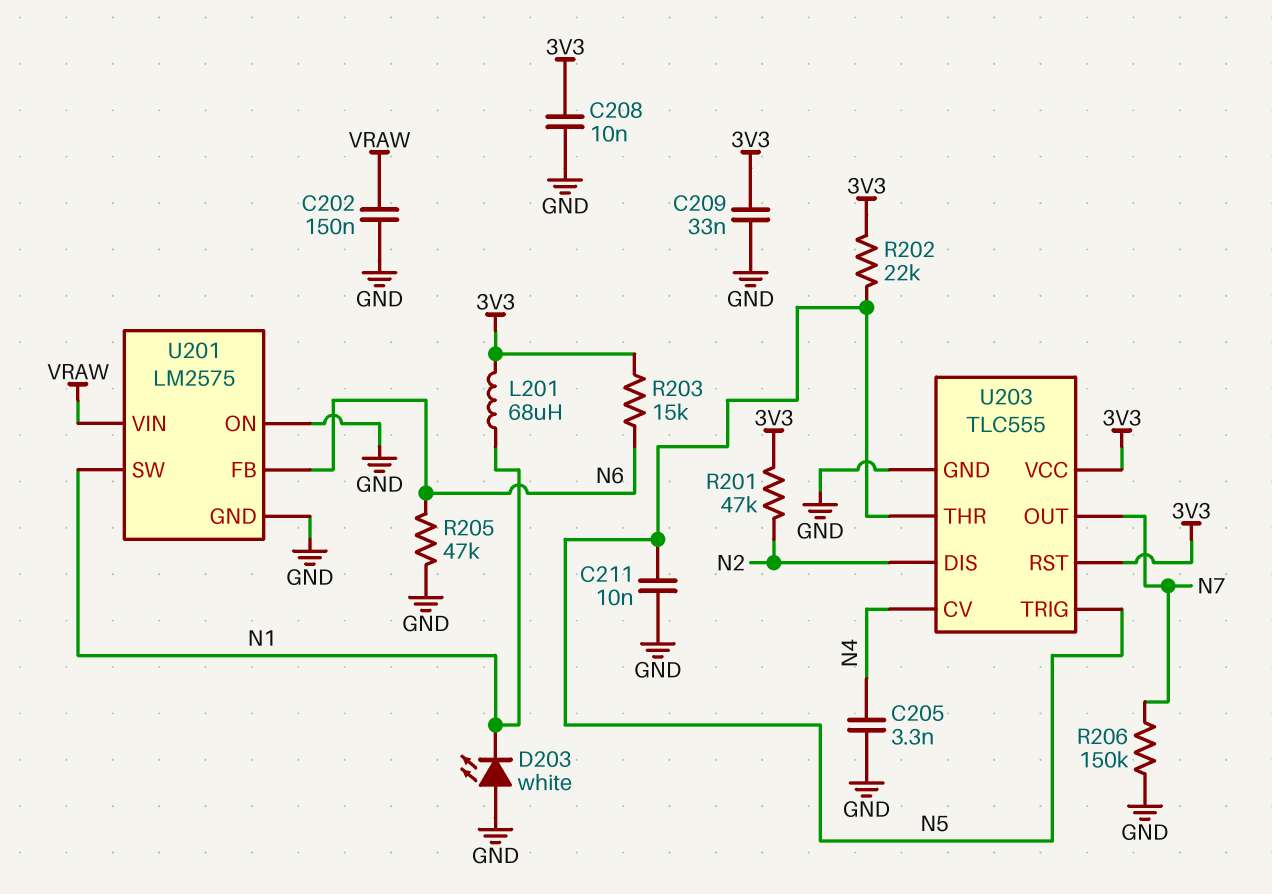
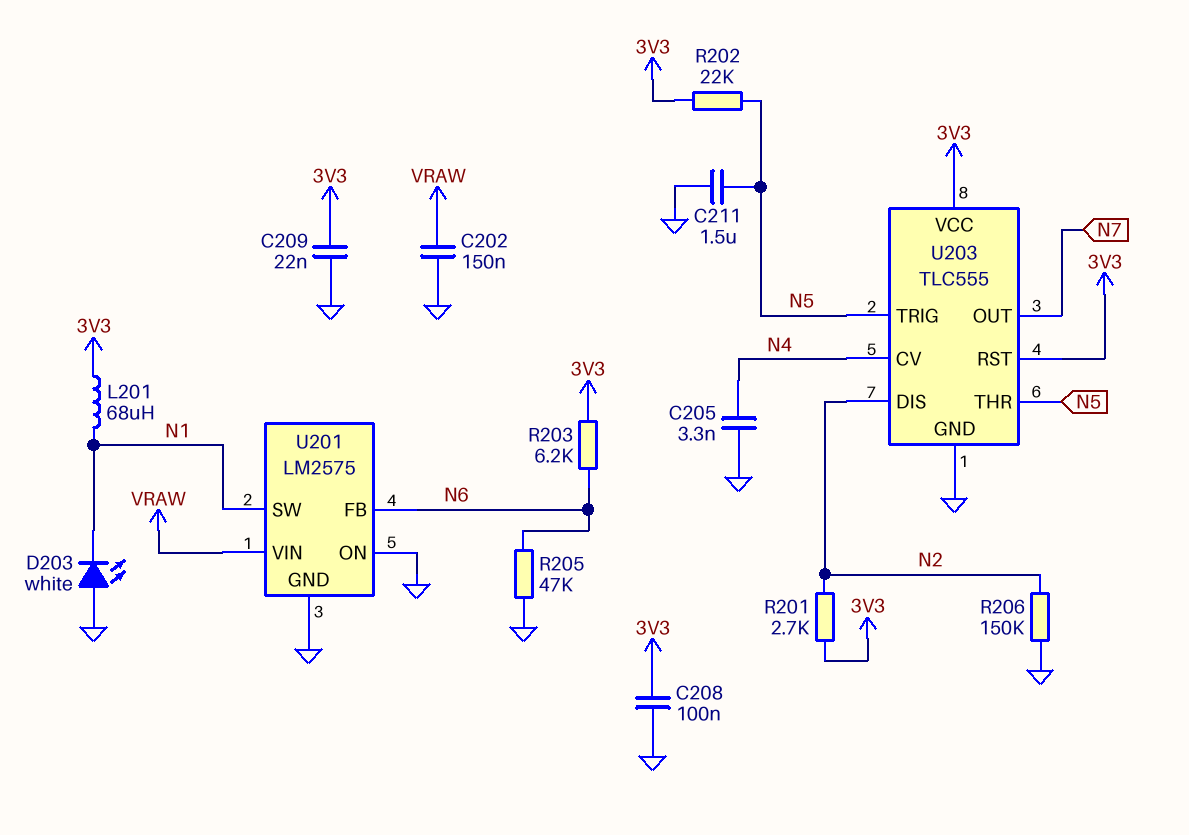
C208: 10nF (3V3, GND) -> 100nF (3V3, GND)
C209: 33nF (3V3, GND) -> 22nF (3V3, GND)
C211: 10nF (GND, N5) -> 1.5uF (GND, N5)
R201: 47k (3V3, N2) -> 2.7k (3V3, N2)
R203: 15k (3V3, N6) -> 6.2k (3V3, N6)
R206: 150k (GND, N7) -> 150k (GND, N2)

